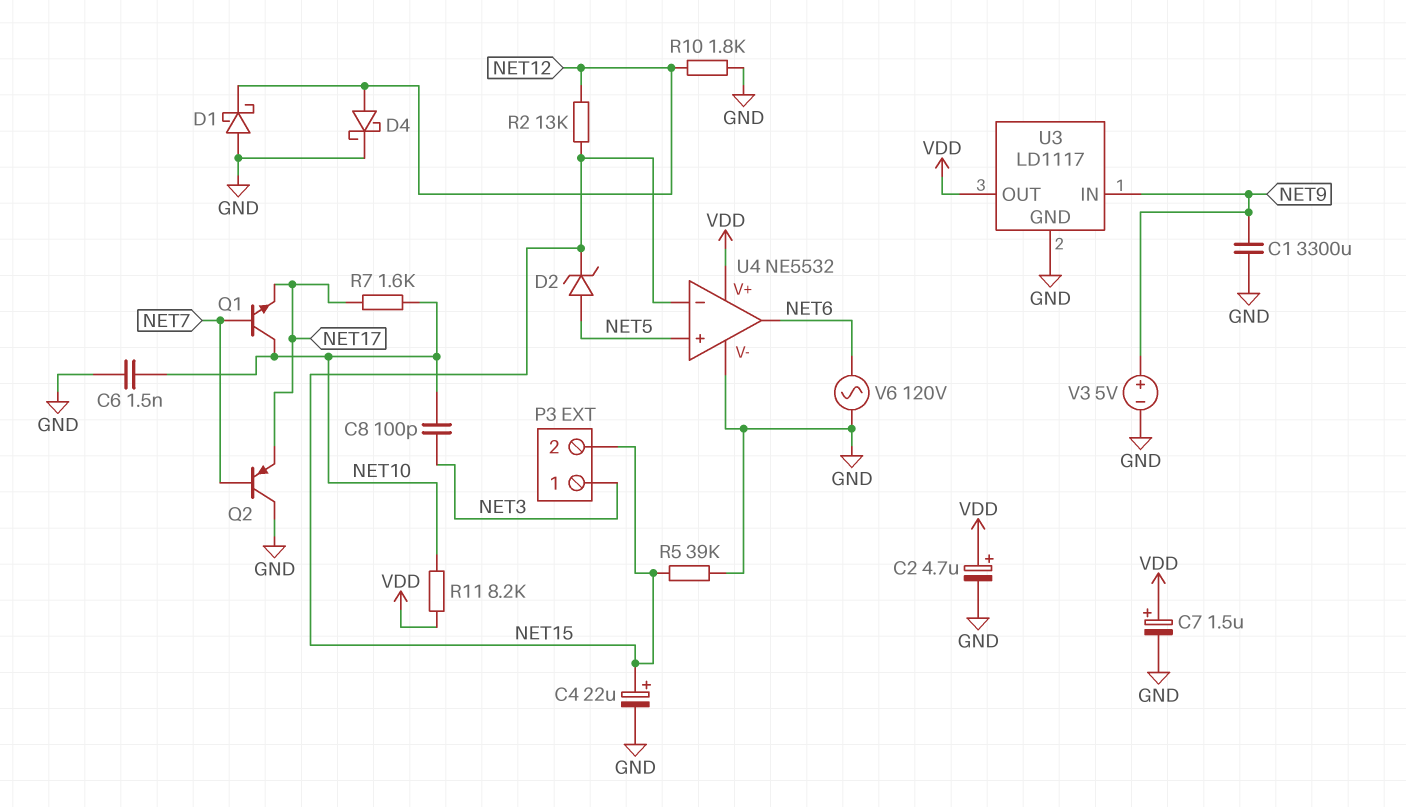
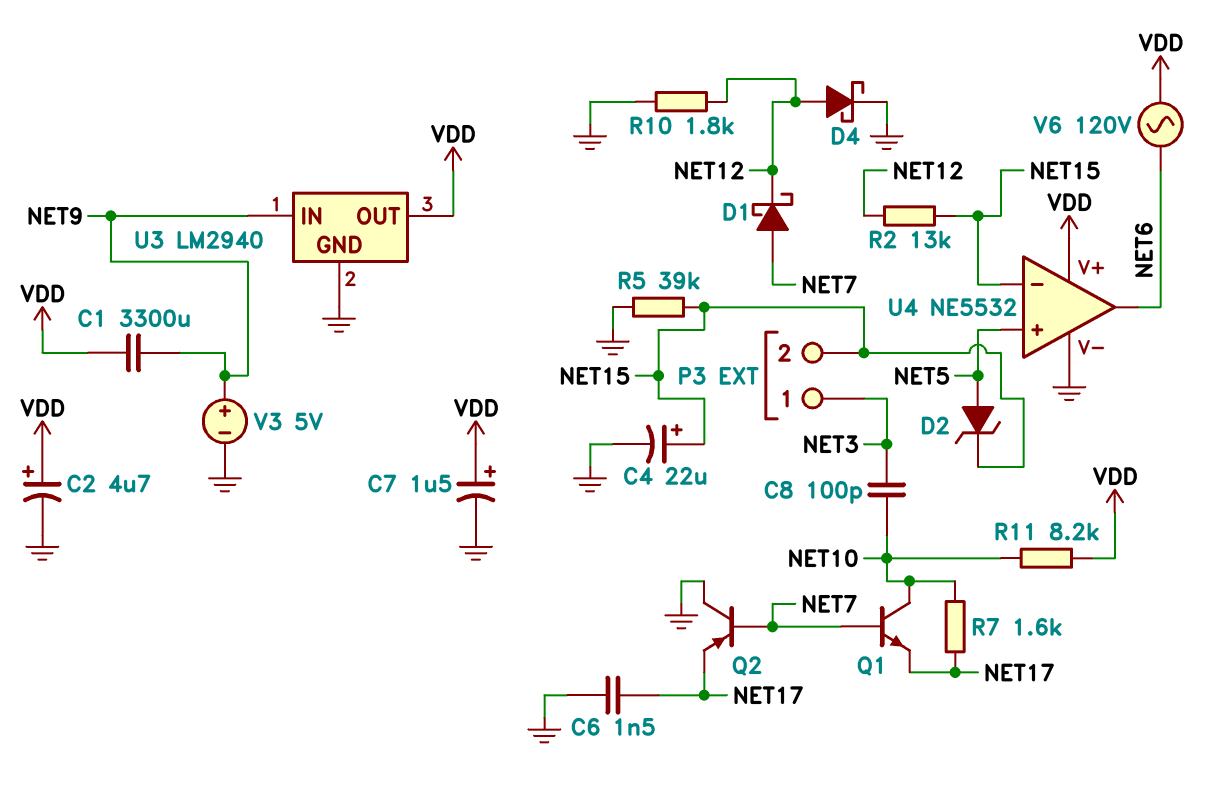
C1: 3300uF (GND, NET9) -> 3300uF (NET9, VDD)
C6: 1.5nF (GND, NET10) -> 1.5nF (GND, NET17)
D1: schottky (A GND, K NET12) -> schottky (A NET7, K NET12)
U3: LD1117 -> LM2940
V6: AC 120V (GND, NET6) -> AC 120V (NET6, VDD)

